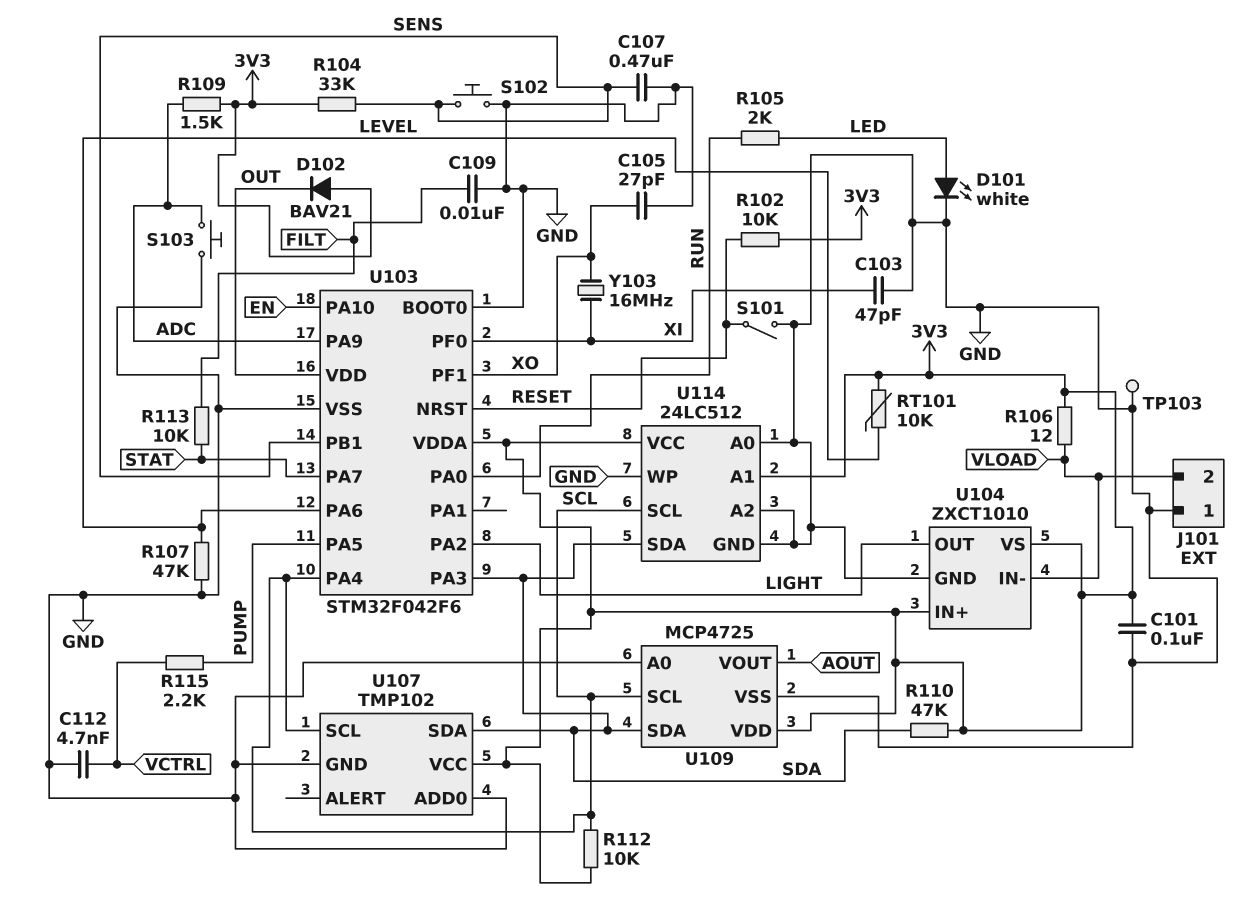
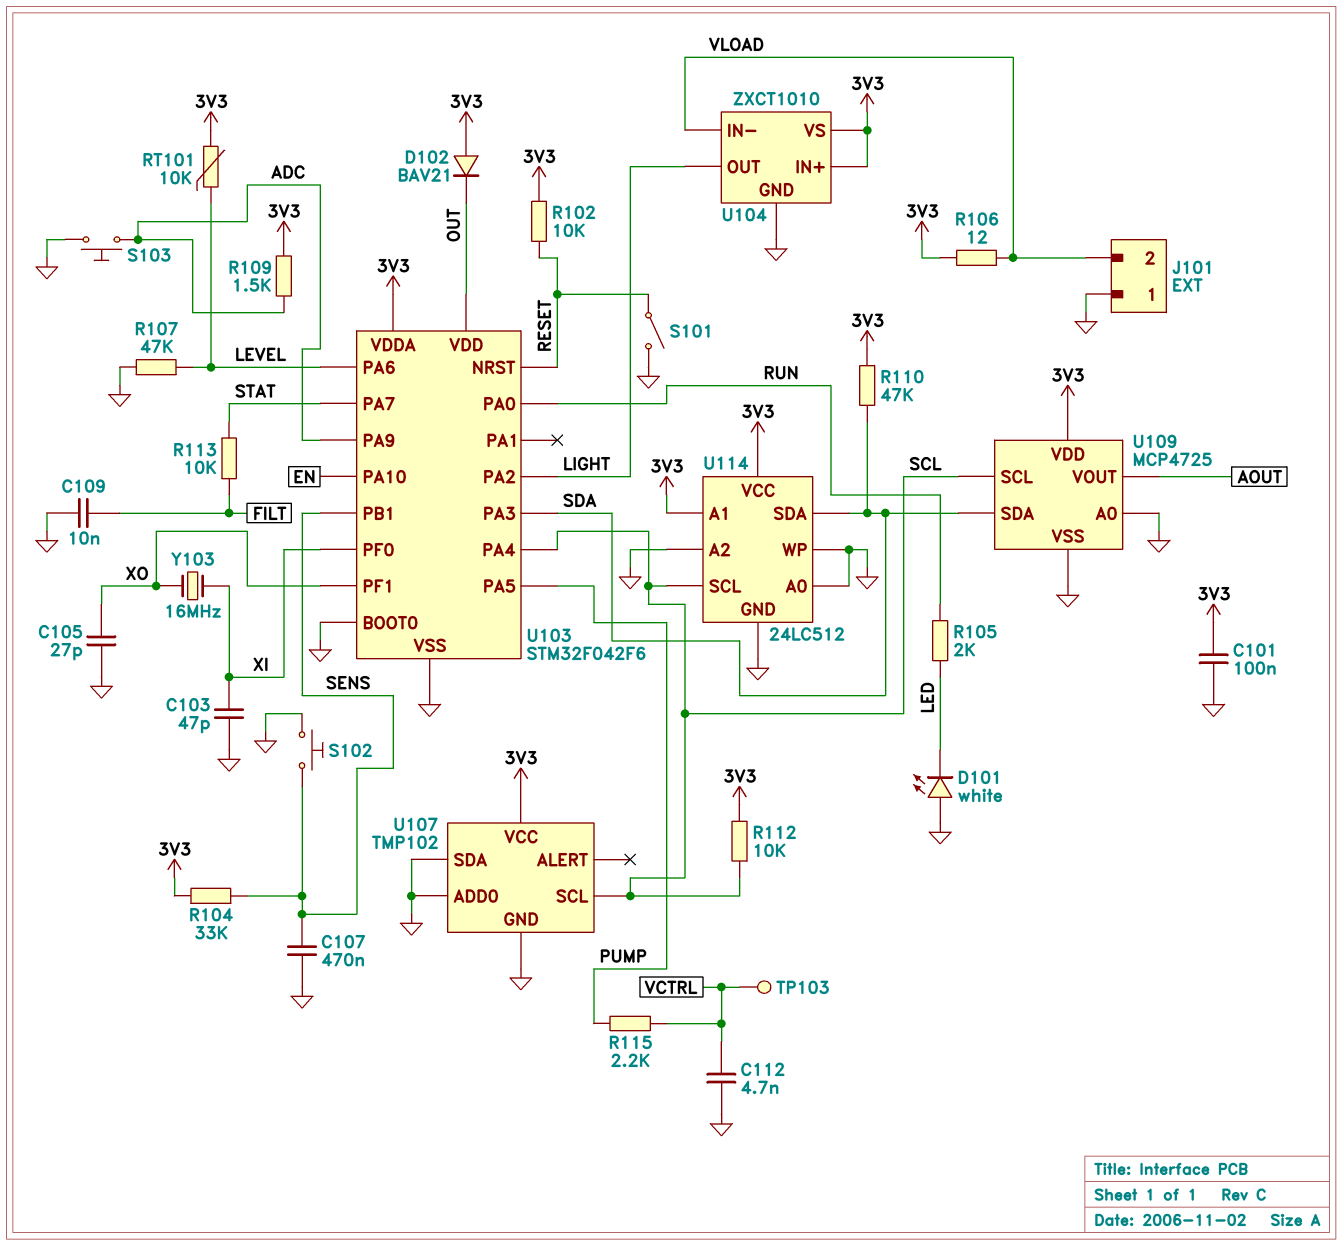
D101: LED white (A LED, K GND) -> LED white (A GND, K LED)
TP103: test point (GND) -> test point (VCTRL)
U107 pin SDA: SDA -> GND

